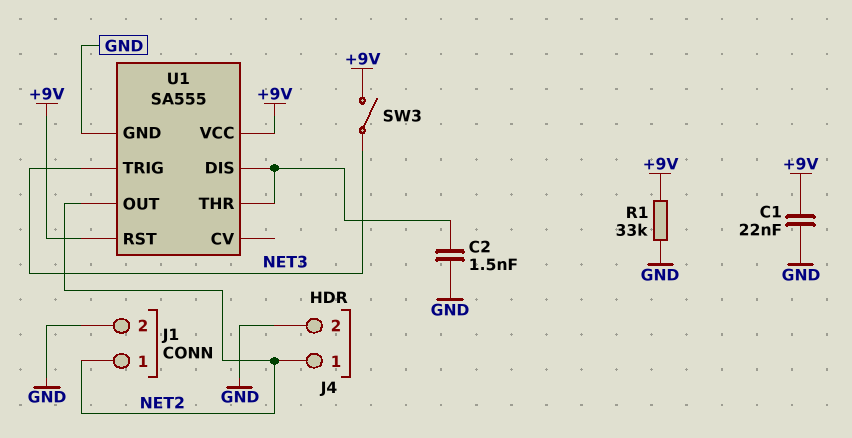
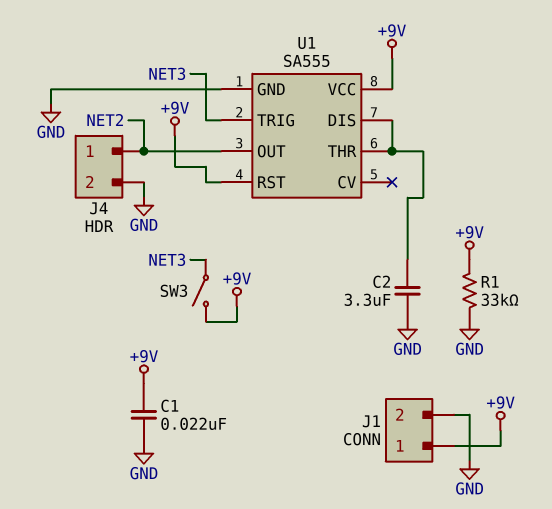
C2: 1.5nF (GND, U1/DIS) -> 3.3uF (GND, U1/DIS)
J1 pin 1: NET2 -> +9V

